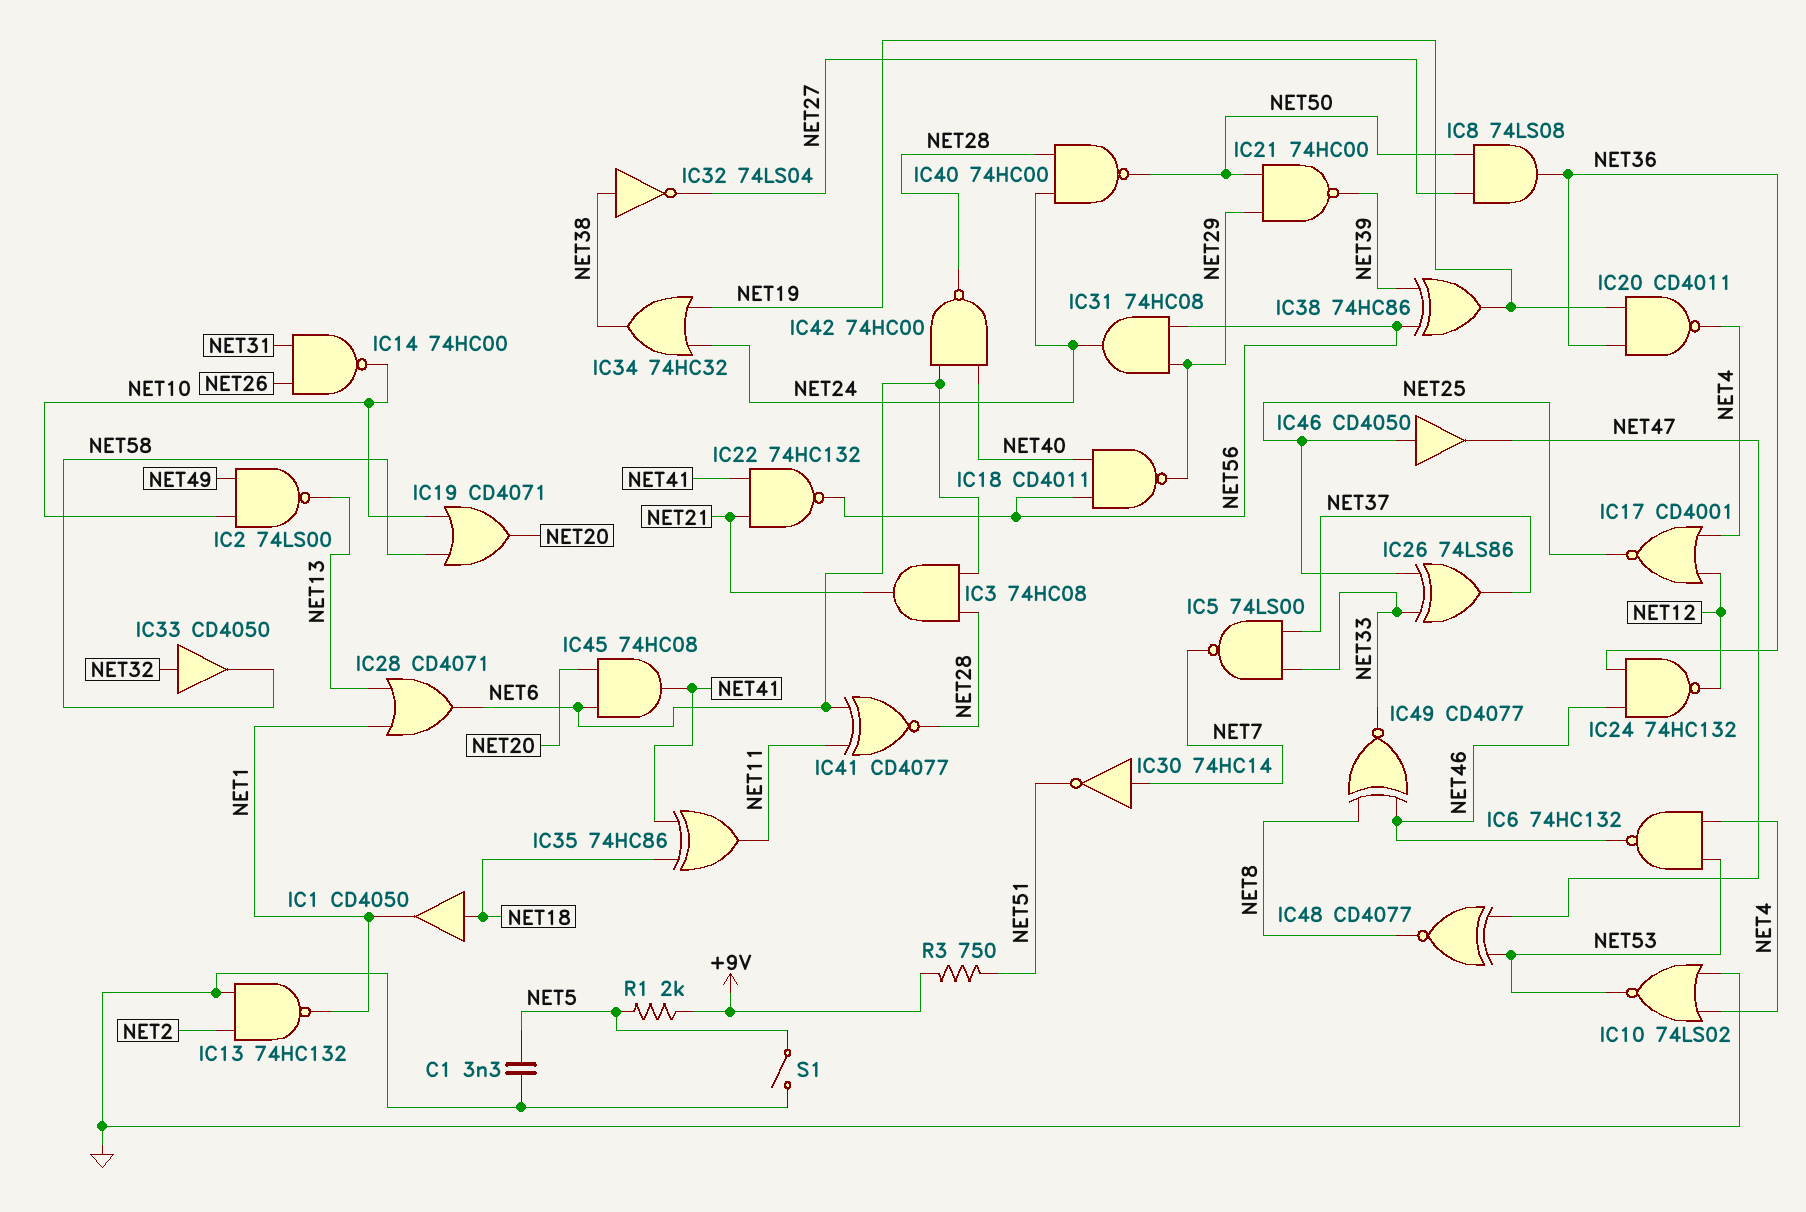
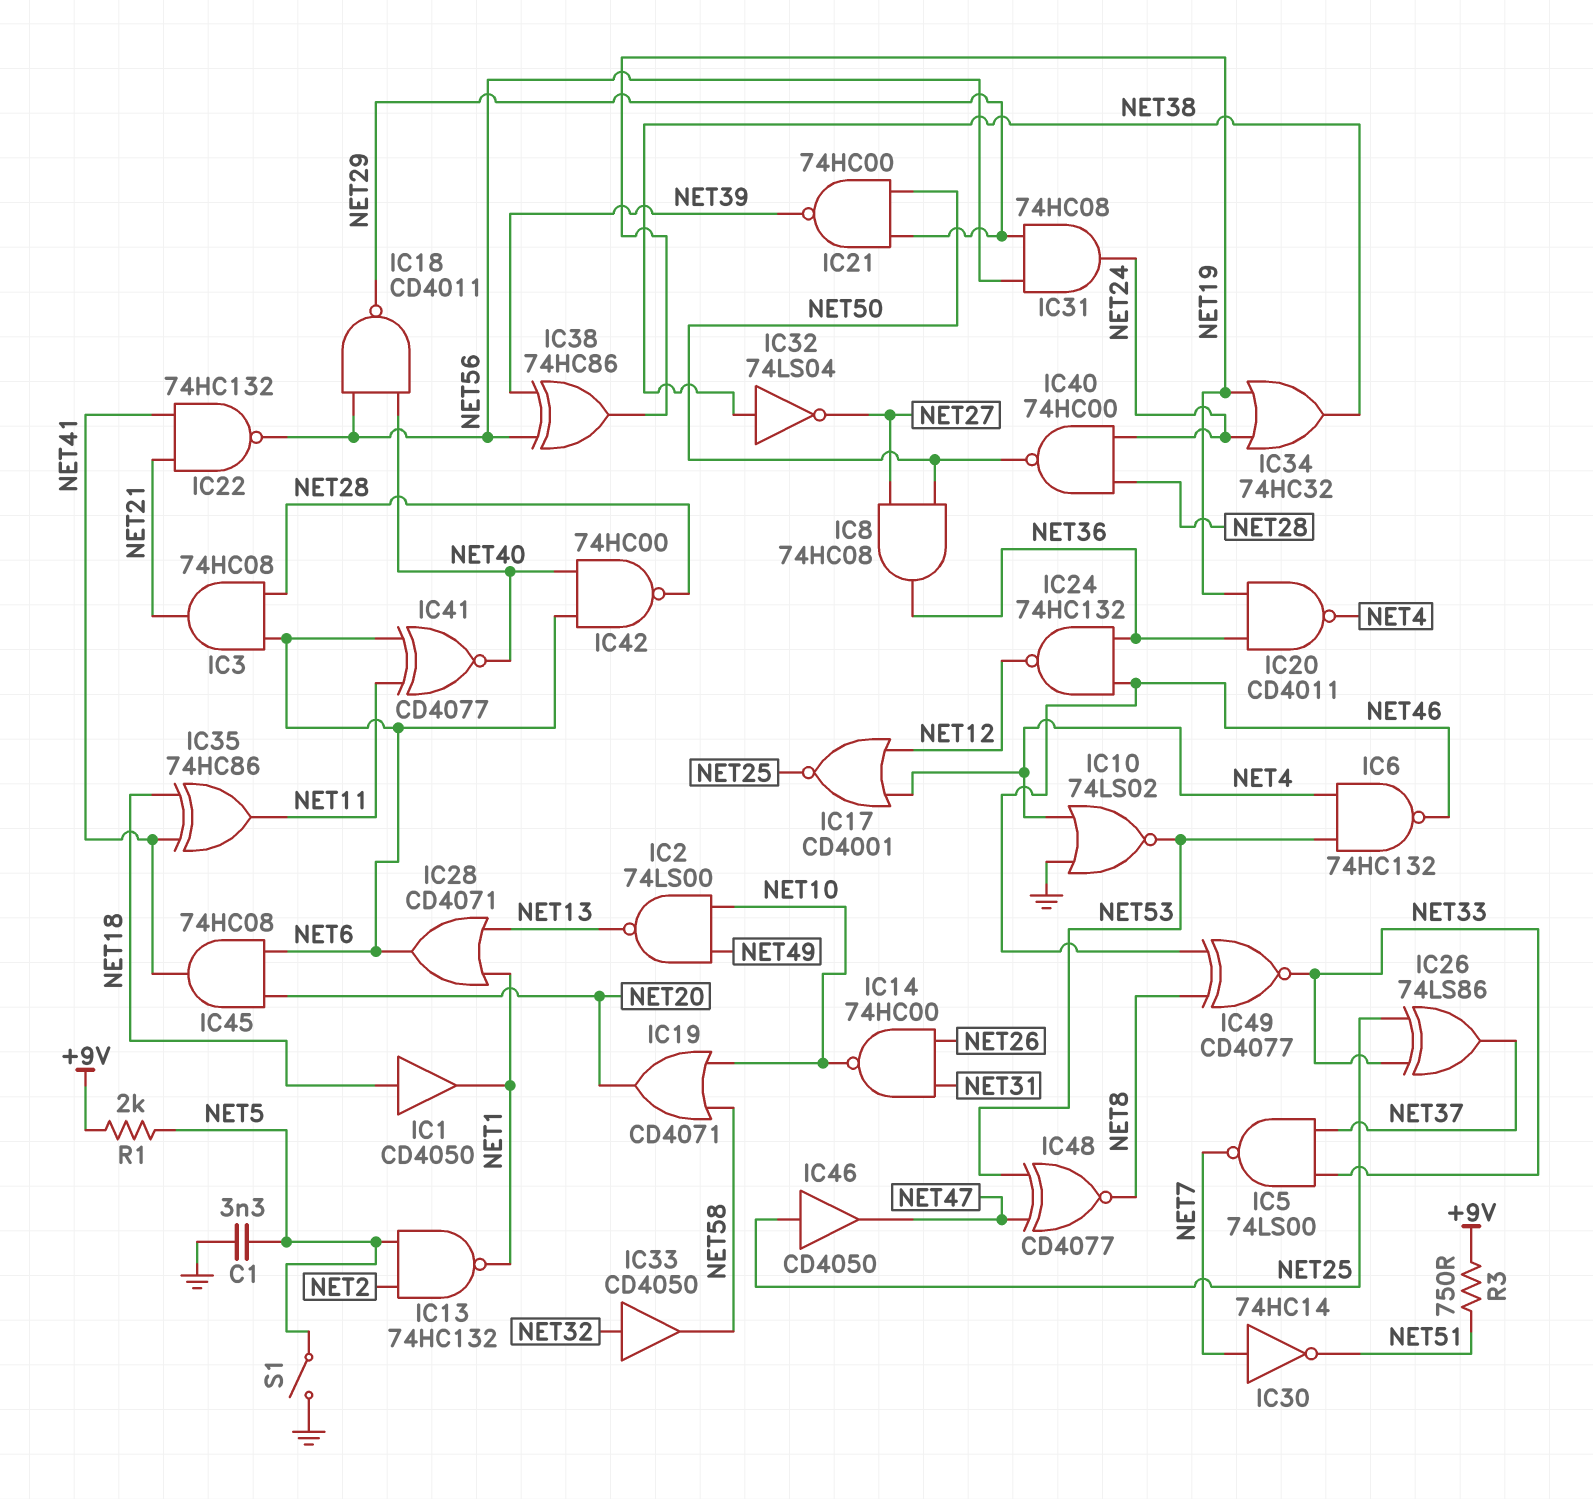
IC8: AND 74LS08 (in NET27, in NET50, out NET36) -> AND 74HC08 (in NET27, in NET50, out NET36)
IC13: NAND 74HC132 (in GND, in NET2, out NET1) -> NAND 74HC132 (in NET2, in NET5, out NET1)
IC41: XNOR CD4077 (in NET6, in NET11, out NET28) -> XNOR CD4077 (in NET6, in NET11, out NET40)

